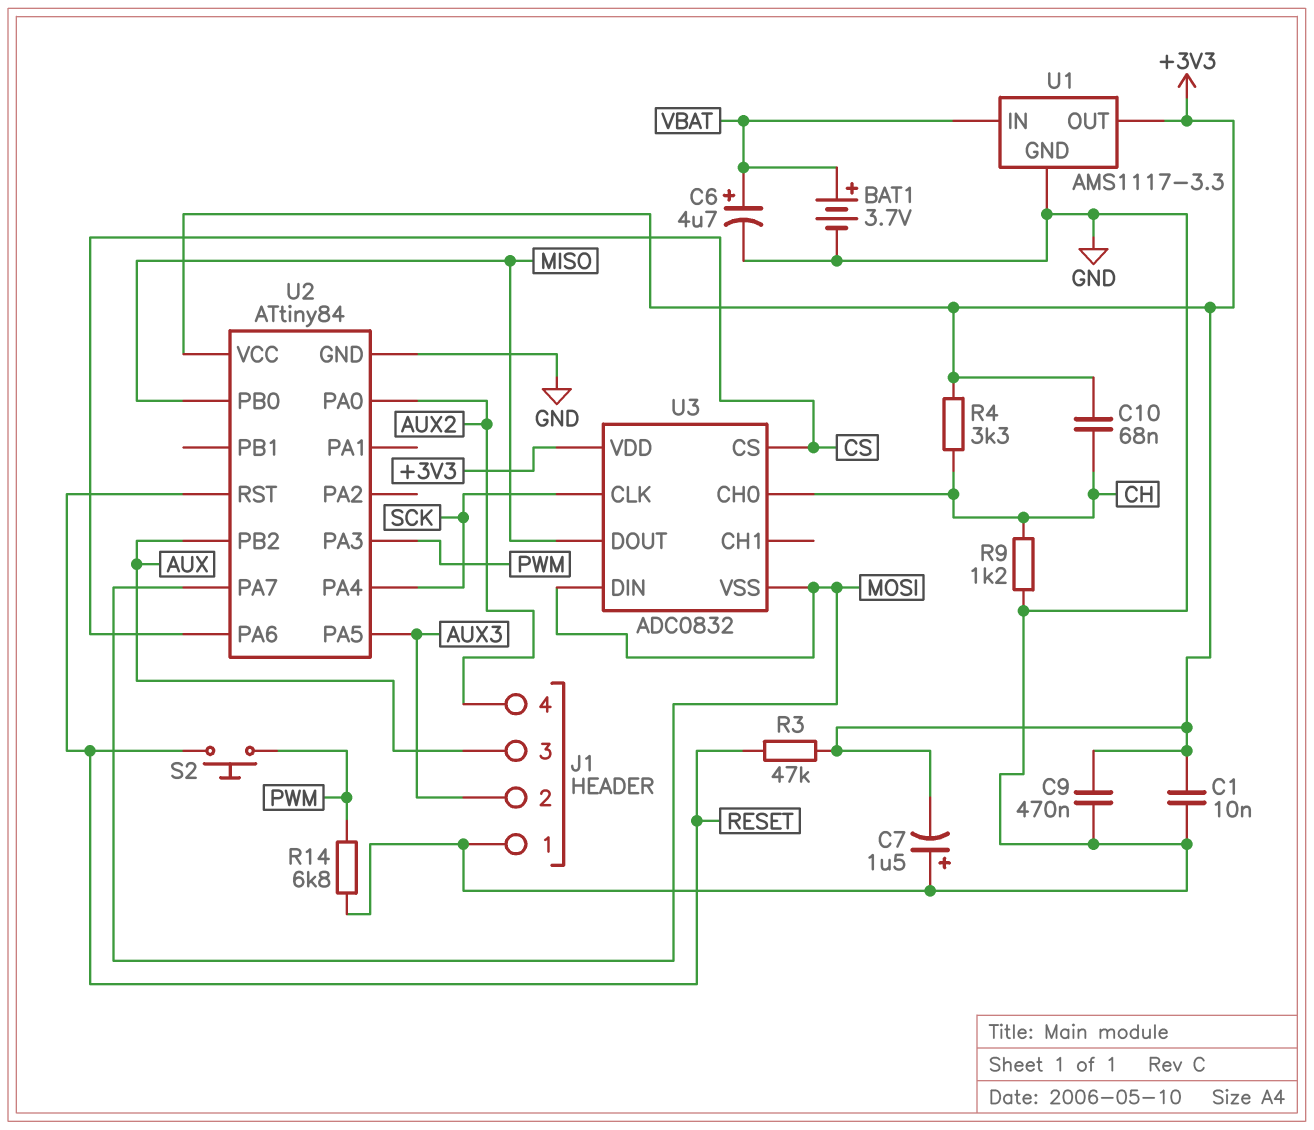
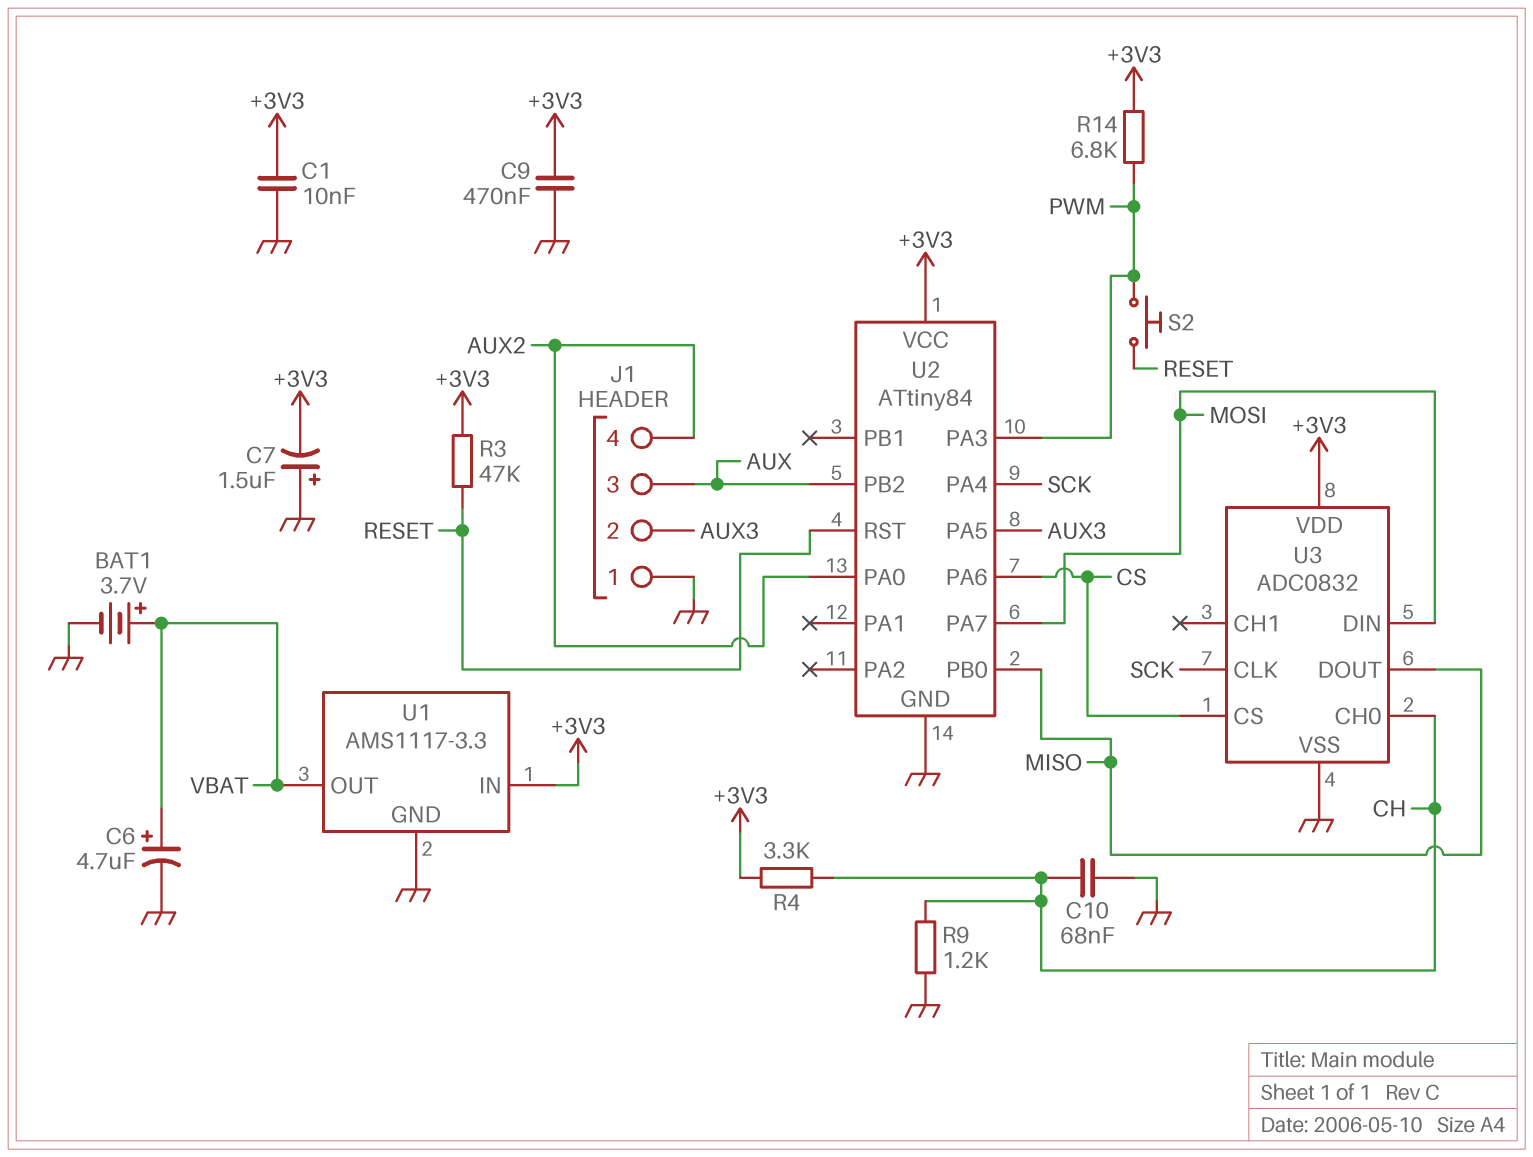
C10: 68nF (+3V3, CH) -> 68nF (CH, GND)
R14: 6.8k (GND, PWM) -> 6.8k (+3V3, PWM)
U1 pin IN: VBAT -> +3V3
U1 pin OUT: +3V3 -> VBAT
U3 pin VSS: MOSI -> GND

